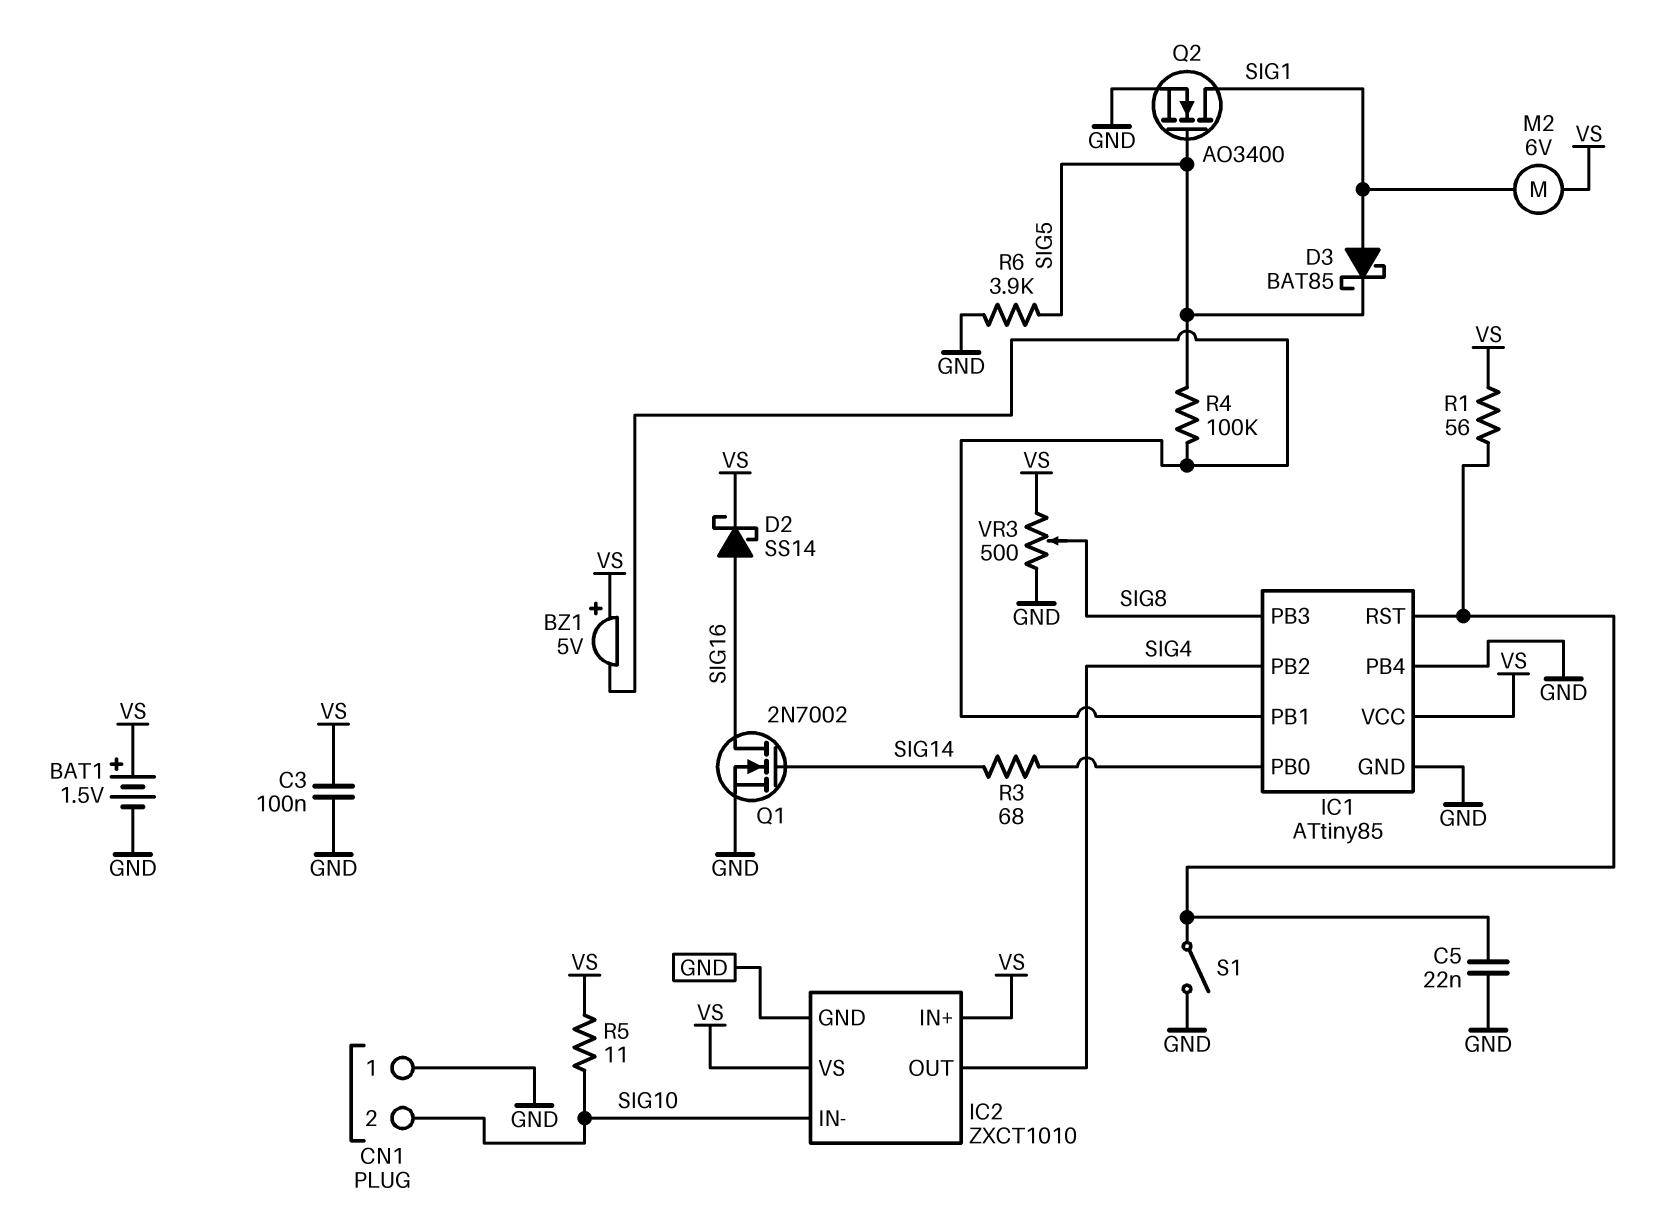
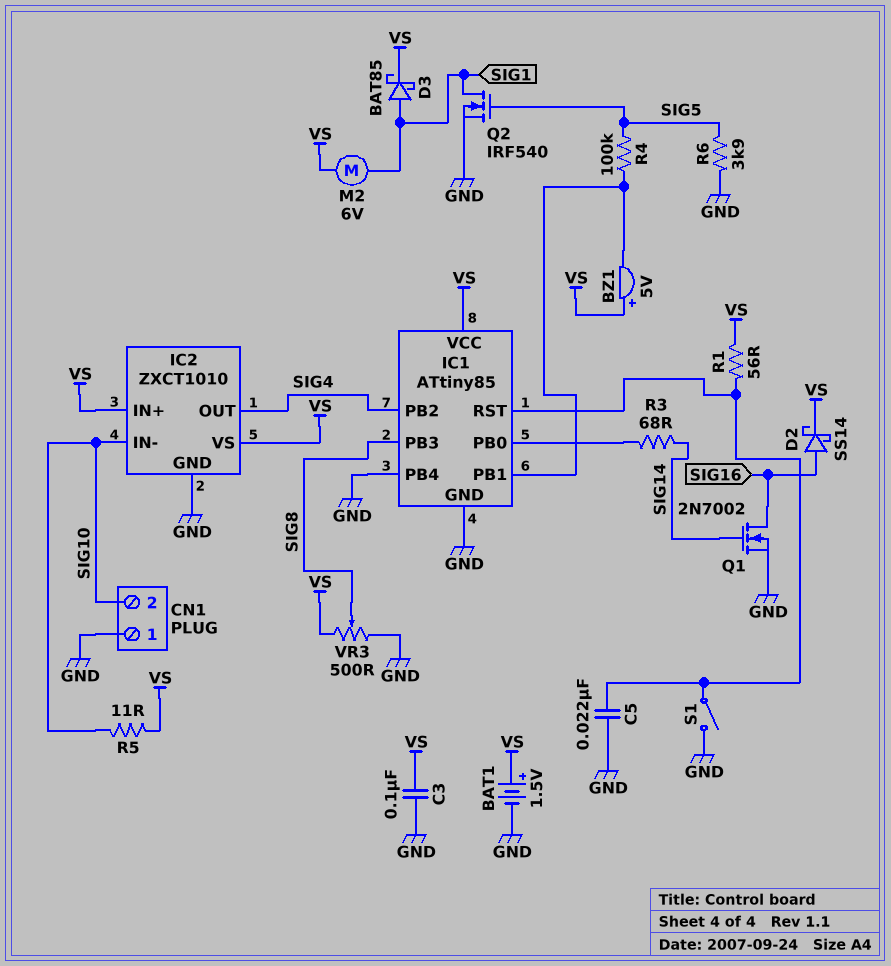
D3: schottky BAT85 (A SIG1, K SIG5) -> schottky BAT85 (A SIG1, K VS)
Q2: NMOS AO3400 (G SIG5, D SIG1, S GND) -> NMOS IRF540 (G SIG5, D SIG1, S GND)

